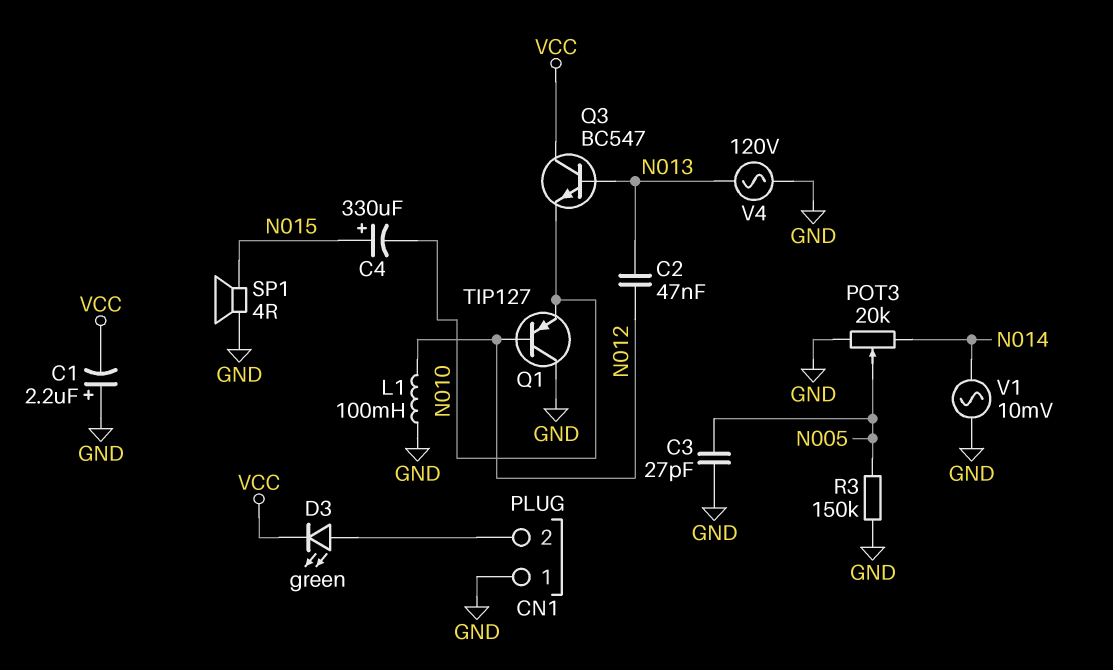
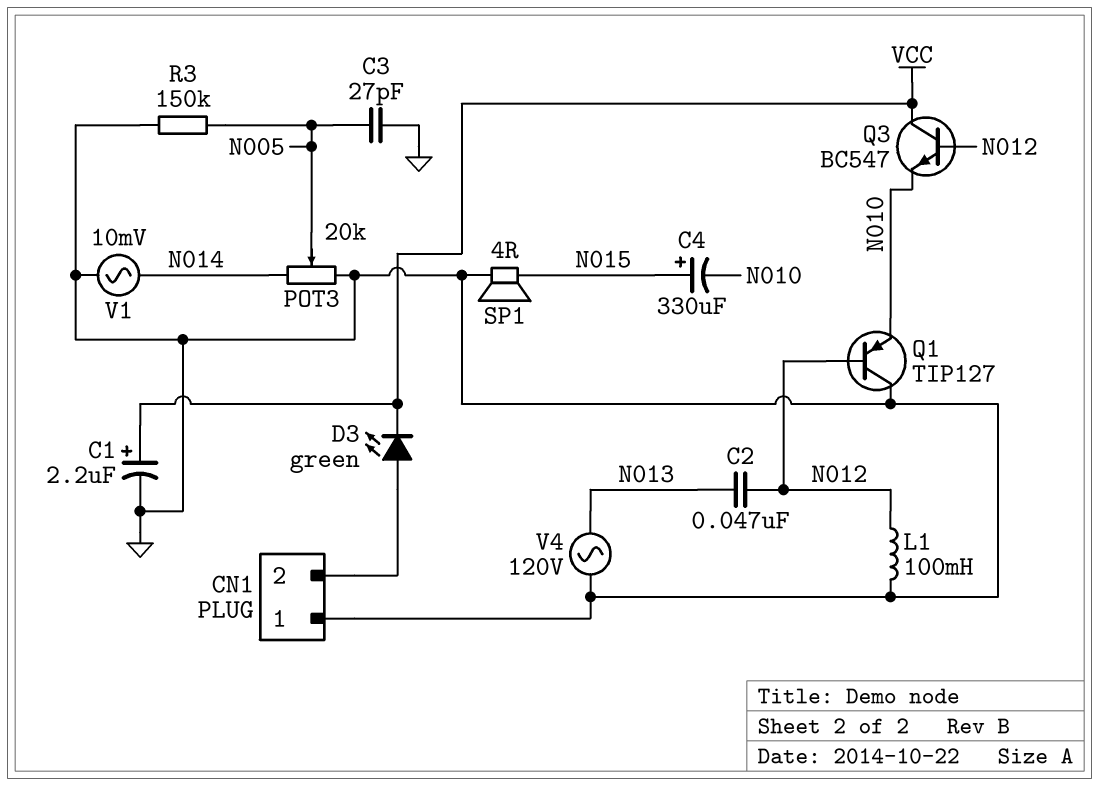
C1: 2.2uF (plus GND, minus VCC) -> 2.2uF (plus VCC, minus GND)
Q3: NPN BC547 (B N013, C VCC, E N010) -> NPN BC547 (B N012, C VCC, E N010)

